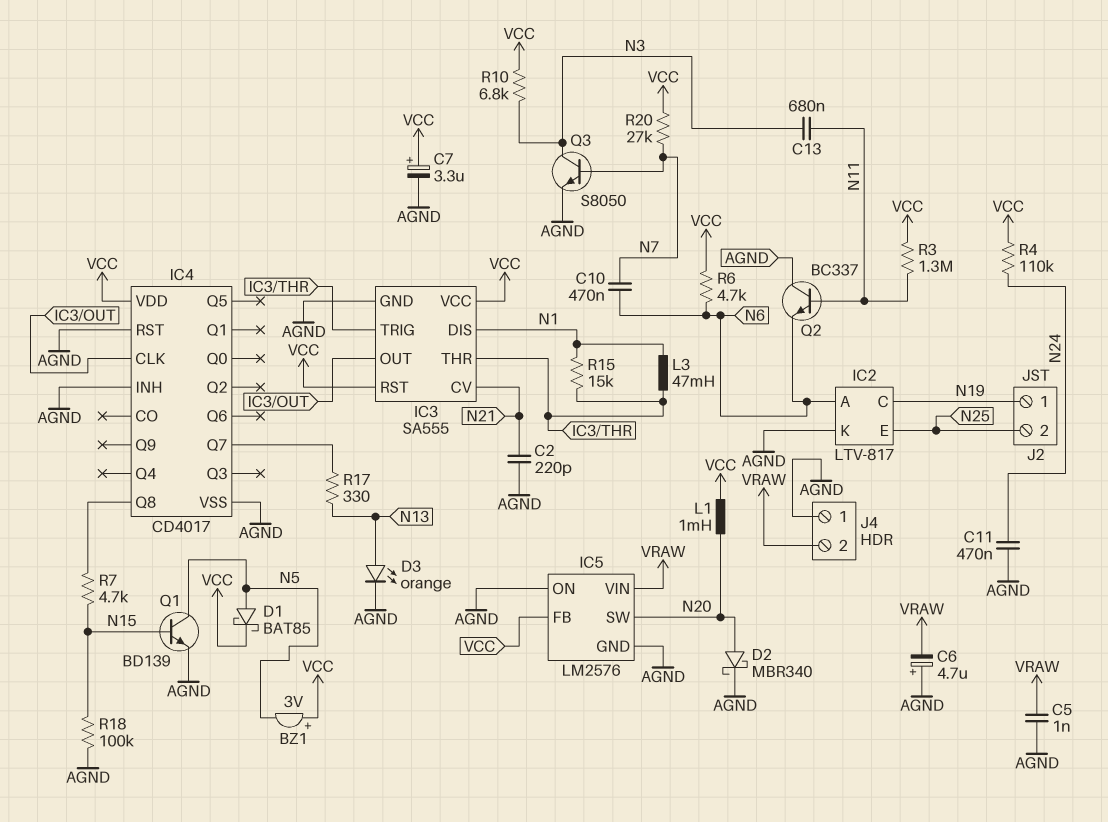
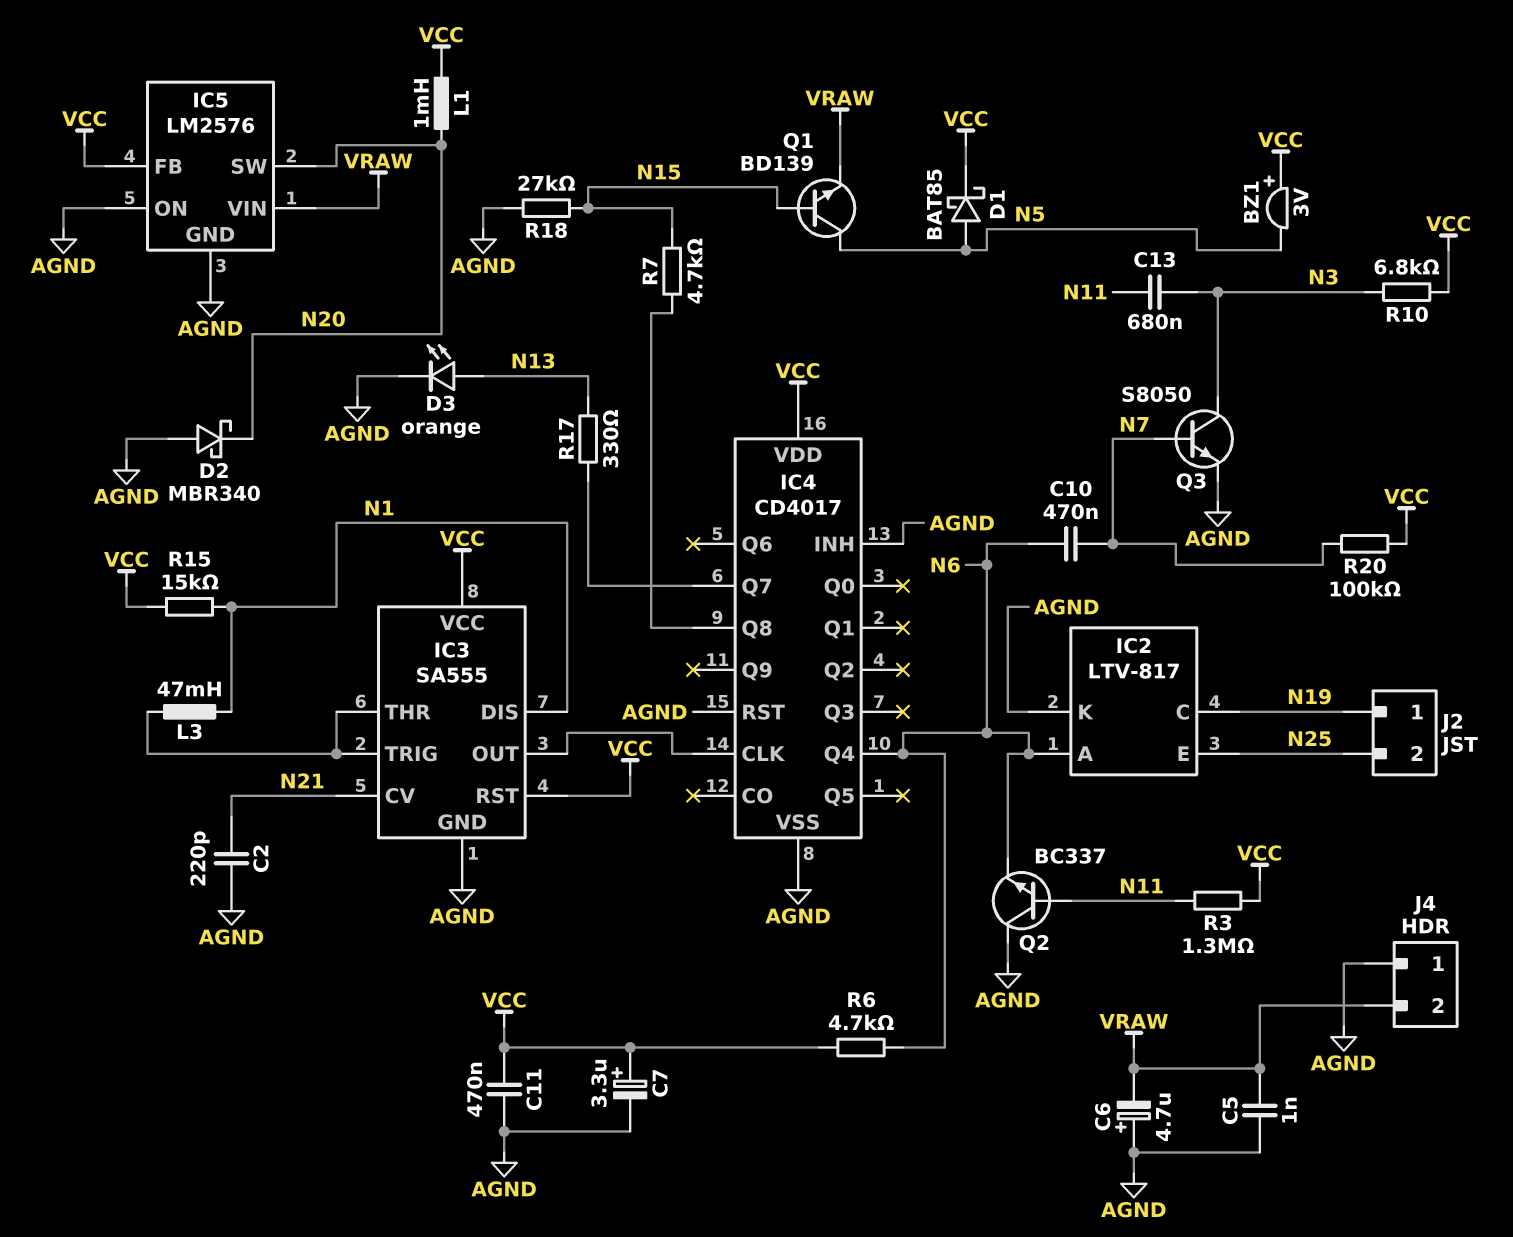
C11: 470nF (AGND, N24) -> 470nF (AGND, VCC)
D2: schottky MBR340 (A N20, K AGND) -> schottky MBR340 (A AGND, K N20)
IC4 pin Q4: none -> N6
Q1: NPN BD139 (B N15, C N5, E AGND) -> NPN BD139 (B N15, C N5, E VRAW)
R4: 110k (N24, VCC) -> none
R15: 15k (IC3/THR, N1) -> 15k (N1, VCC)
R18: 100k (AGND, N15) -> 27k (AGND, N15)
R20: 27k (N7, VCC) -> 100k (N7, VCC)

